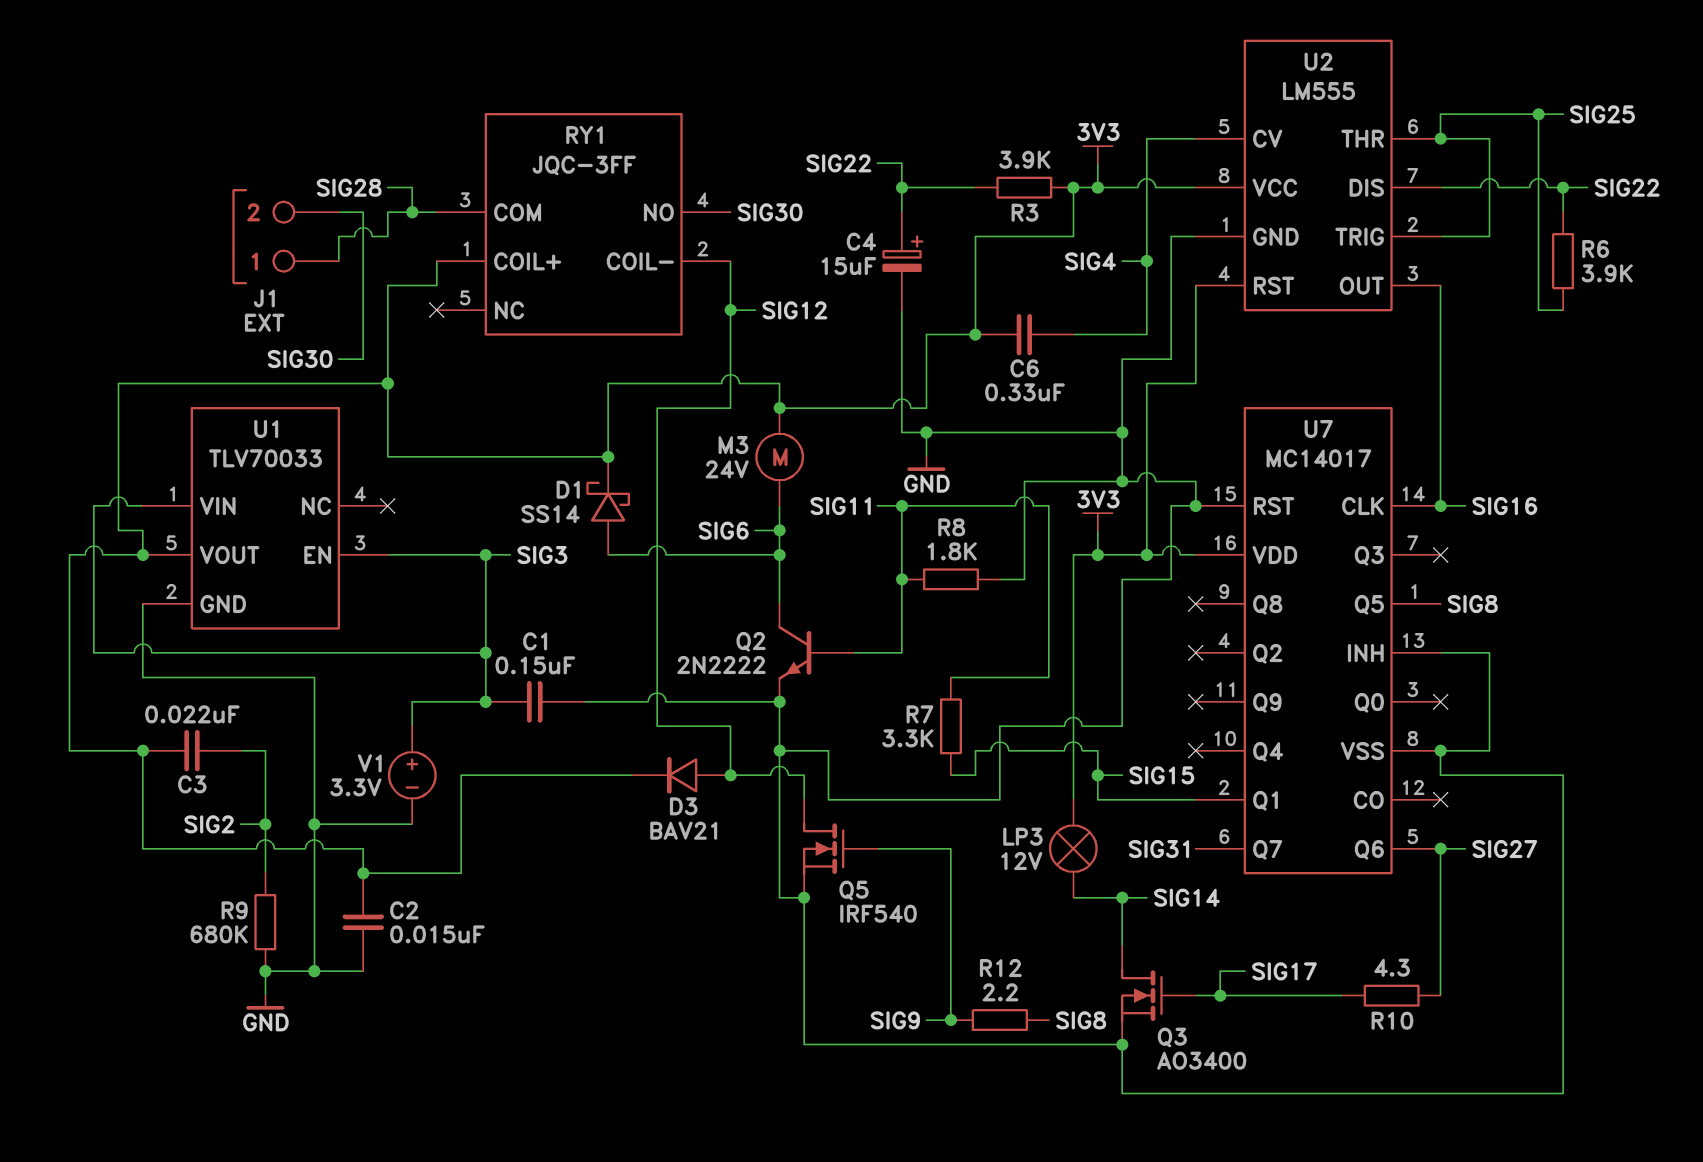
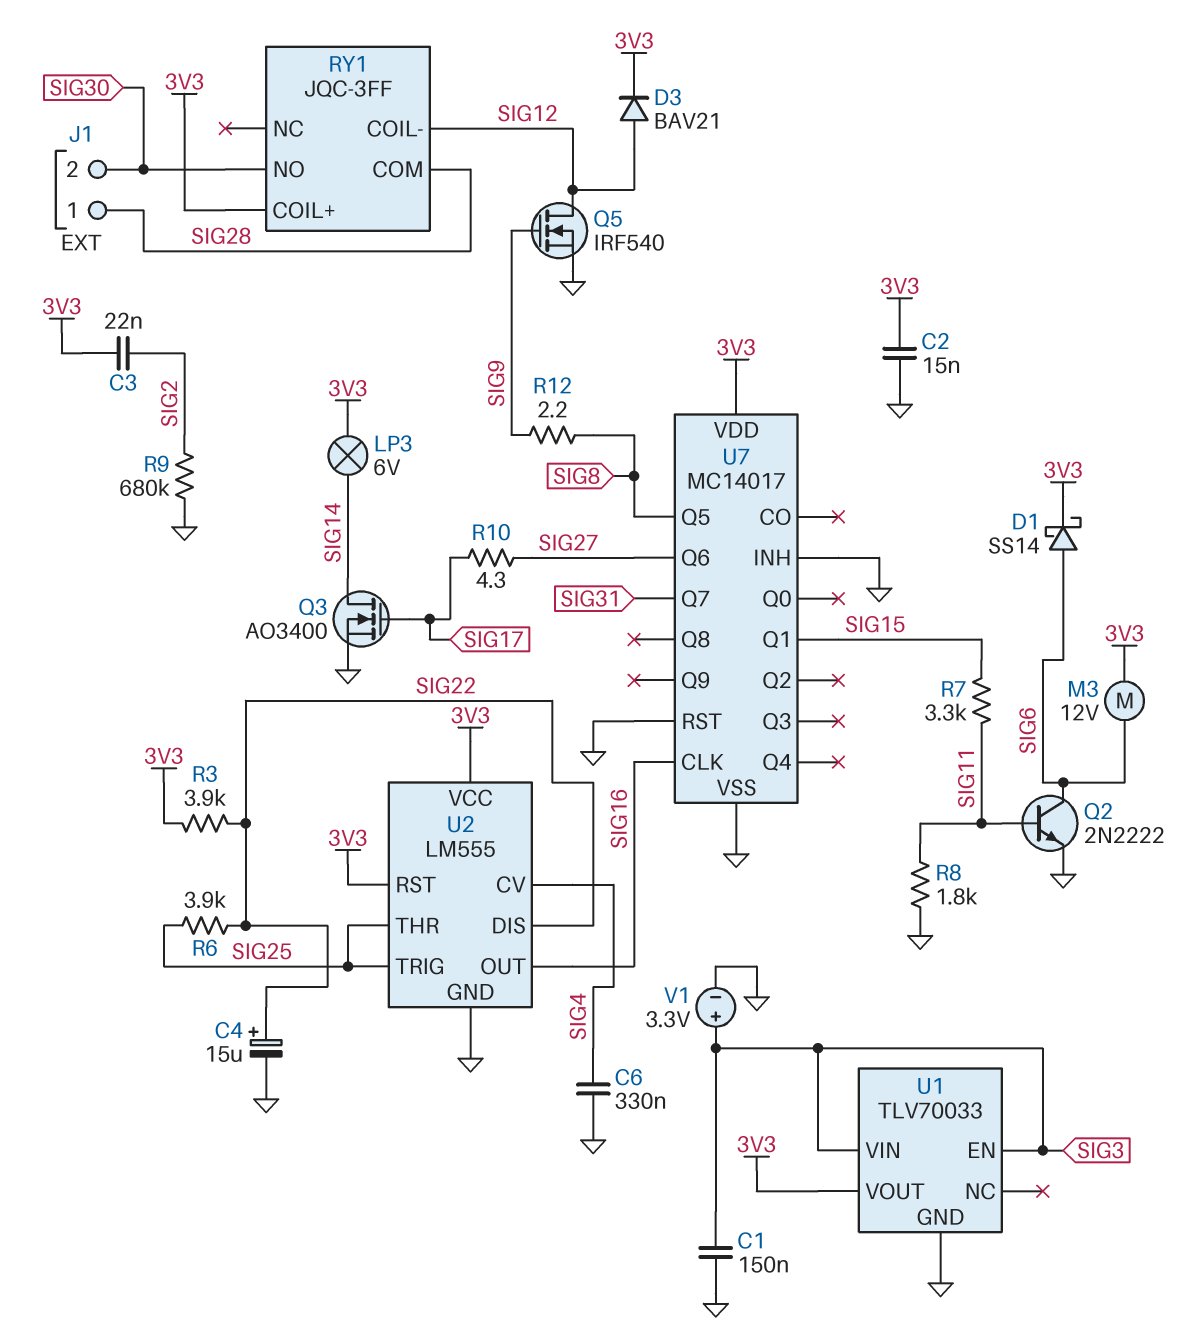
C6: 330nF (3V3, SIG4) -> 330nF (GND, SIG4)
LP3: lamp 12V (3V3, SIG14) -> lamp 6V (3V3, SIG14)
M3: motor 24V (3V3, SIG6) -> motor 12V (3V3, SIG6)

